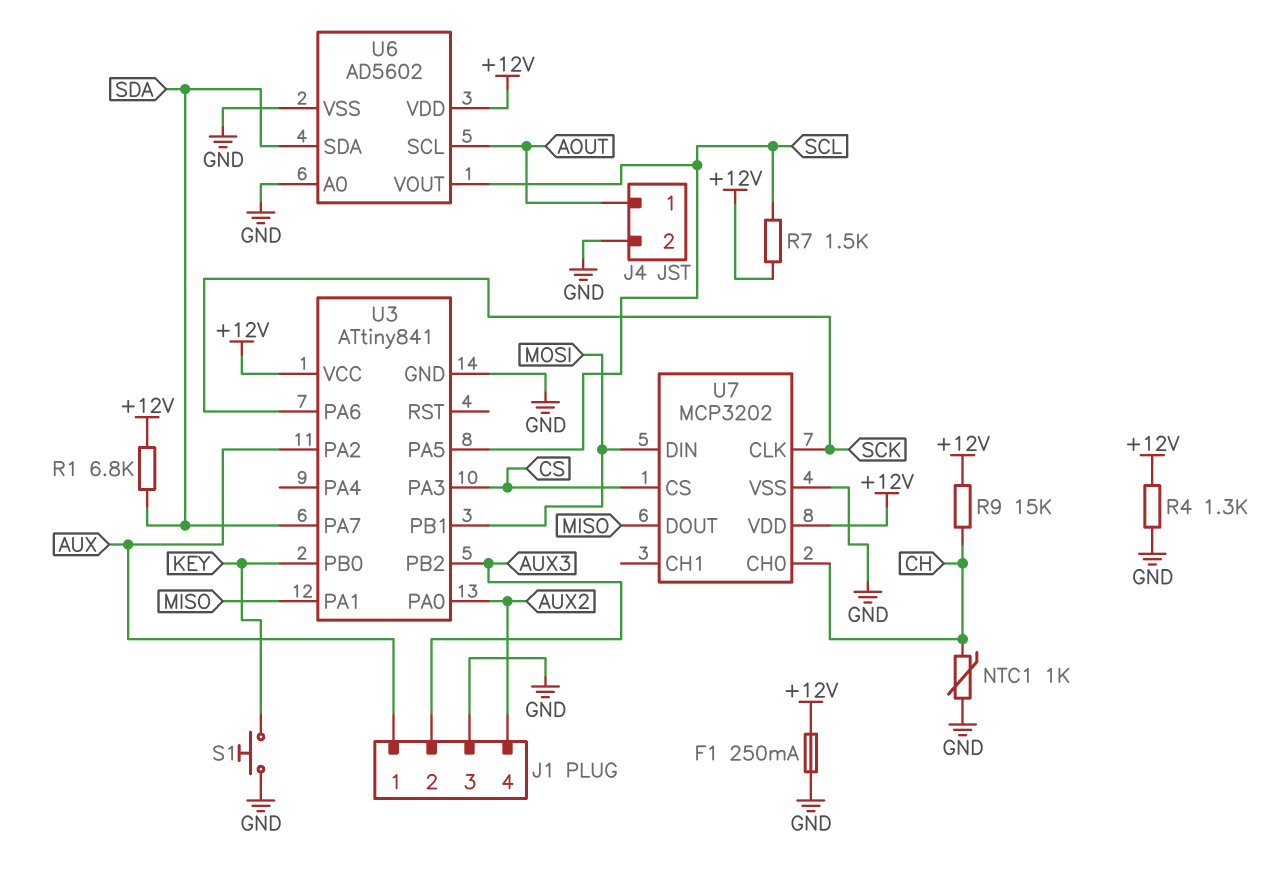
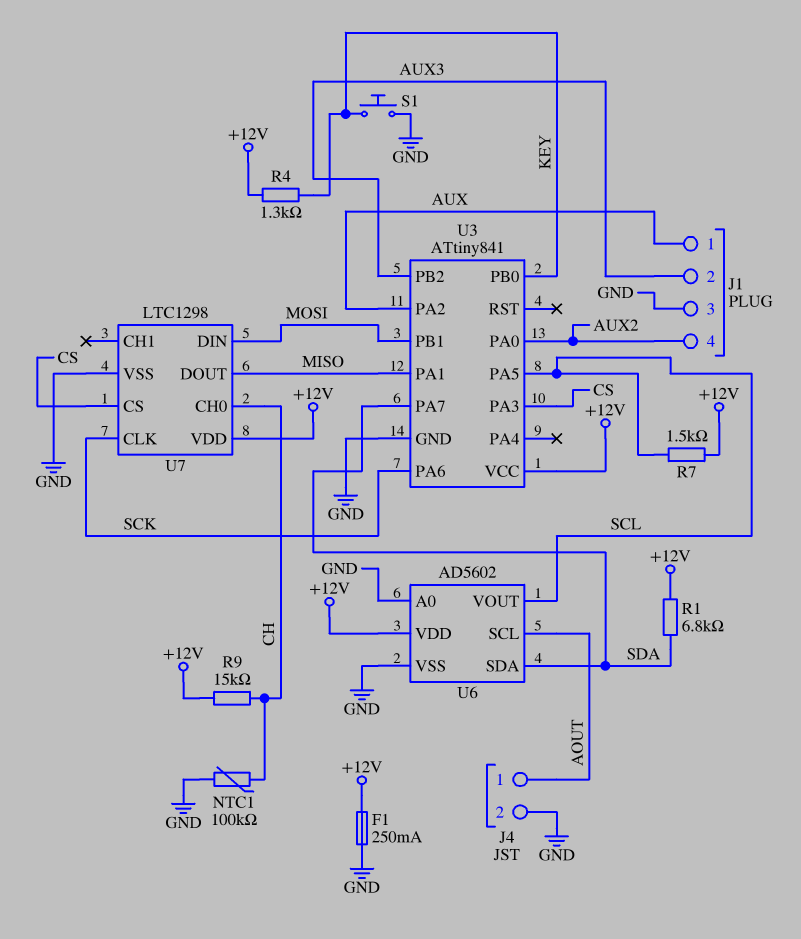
NTC1: 1k (CH, GND) -> 100k (CH, GND)
R4: 1.3k (+12V, GND) -> 1.3k (+12V, KEY)
U7: MCP3202 -> LTC1298

